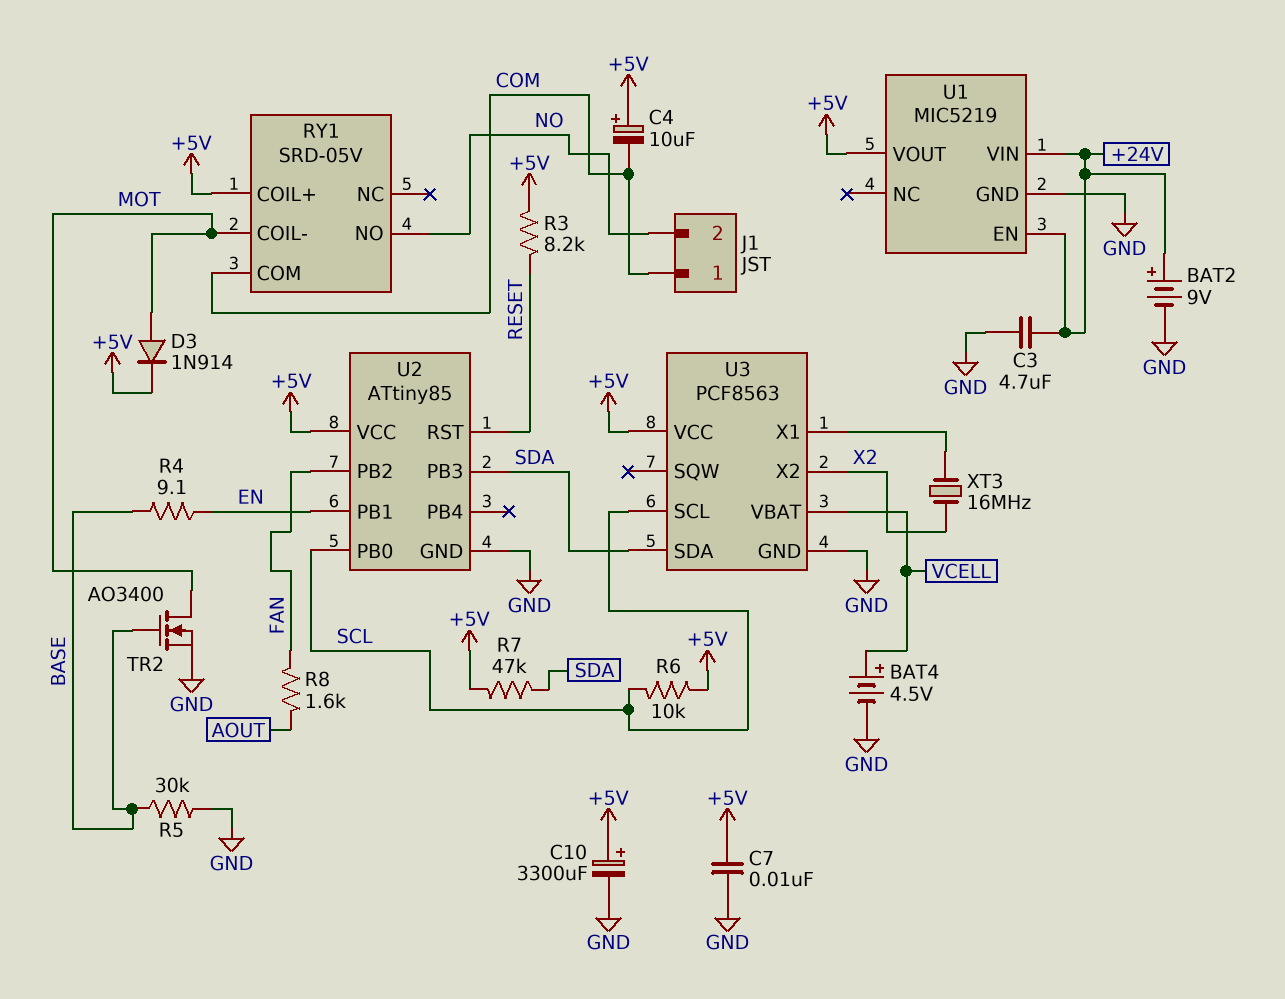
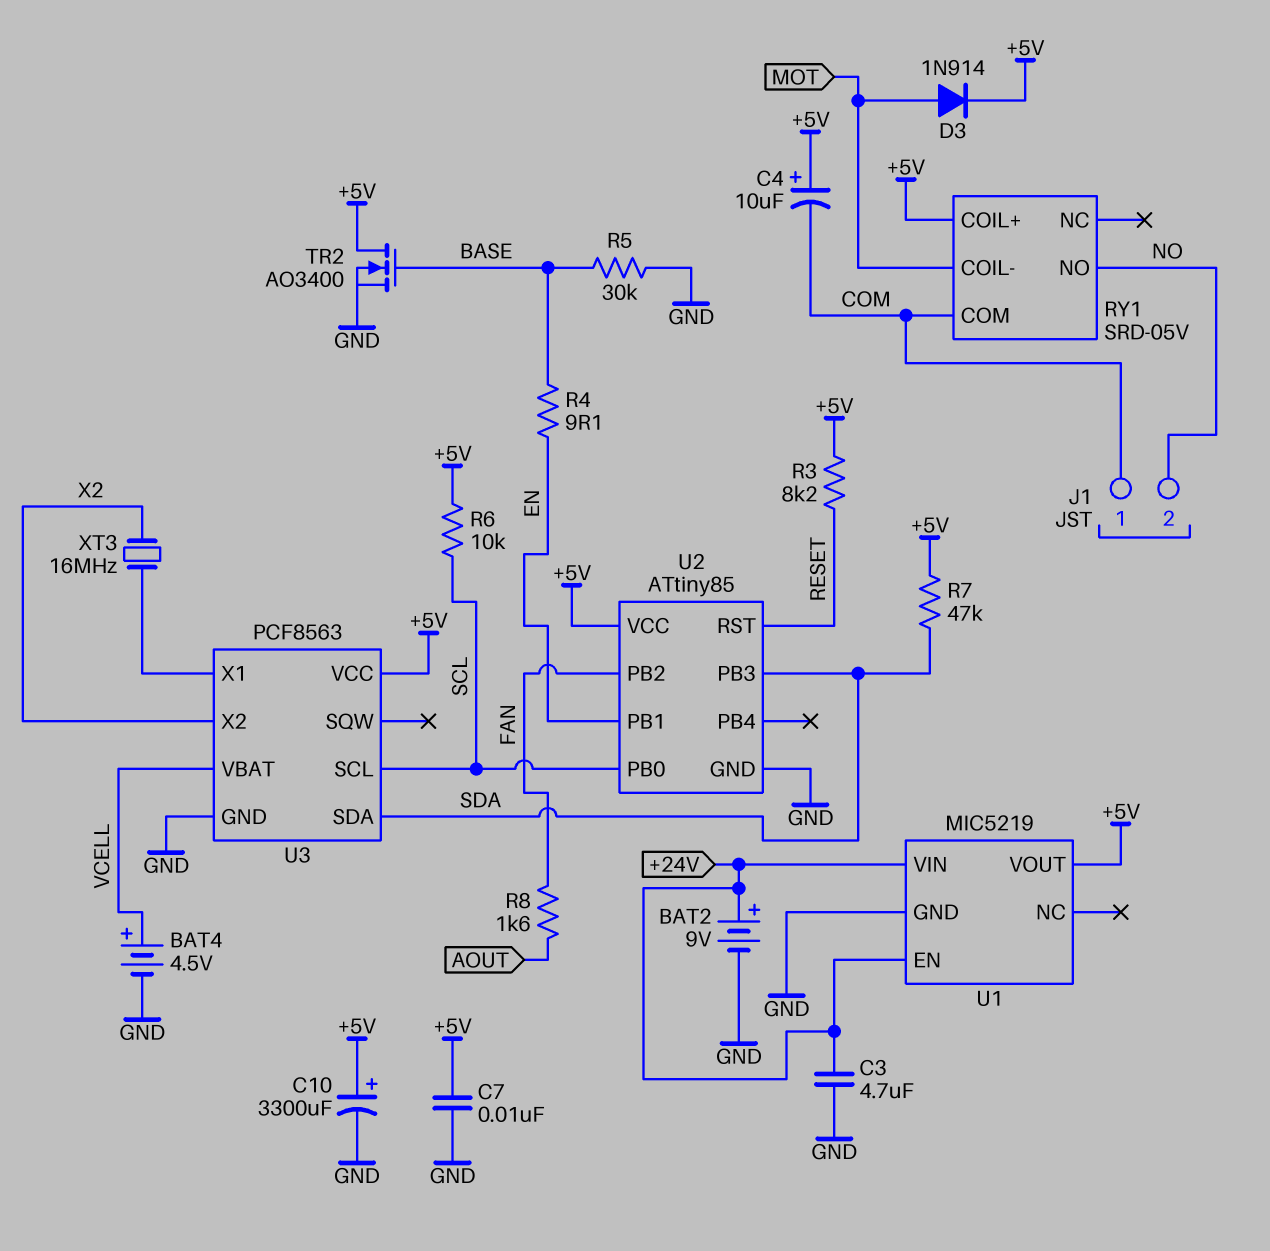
TR2: NMOS AO3400 (G BASE, D MOT, S GND) -> NMOS AO3400 (G BASE, D +5V, S GND)

